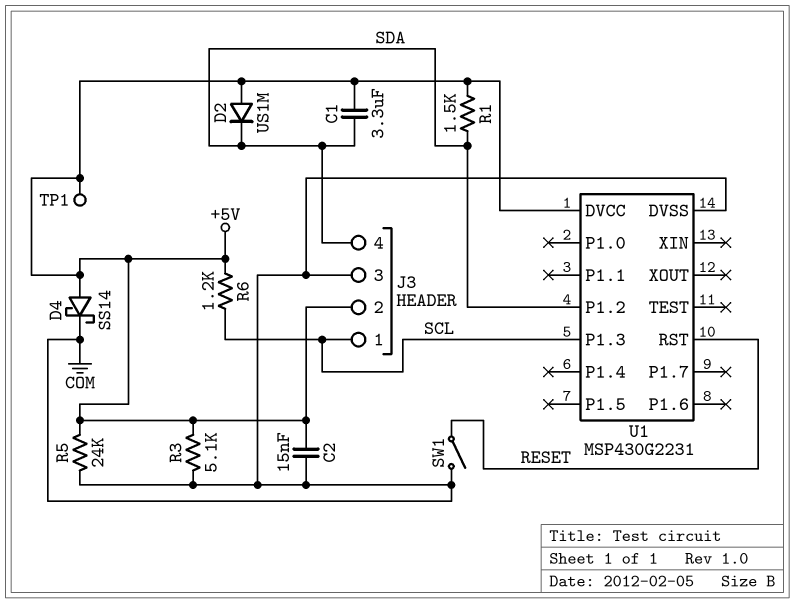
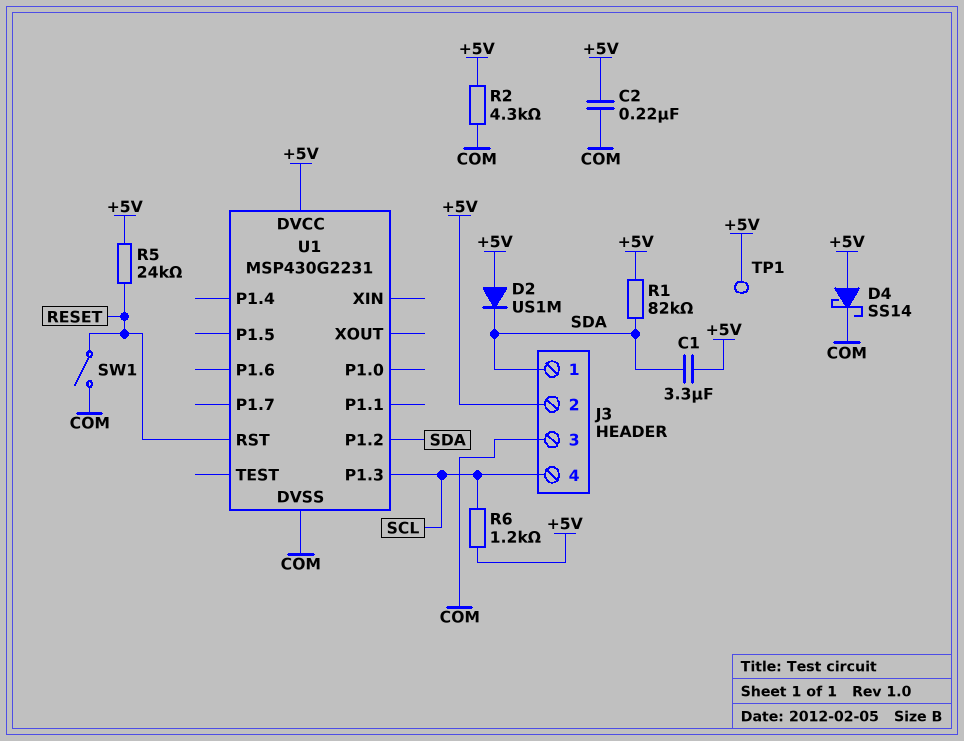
C2: 15nF (+5V, COM) -> 220nF (+5V, COM)
J3 pin 1: SCL -> SDA
J3 pin 4: SDA -> SCL
R1: 1.5k (+5V, SDA) -> 82k (+5V, SDA)
R2: none -> 4.3k (+5V, COM)
R3: 5.1k (+5V, COM) -> none
R5: 24k (+5V, COM) -> 24k (+5V, RESET)

